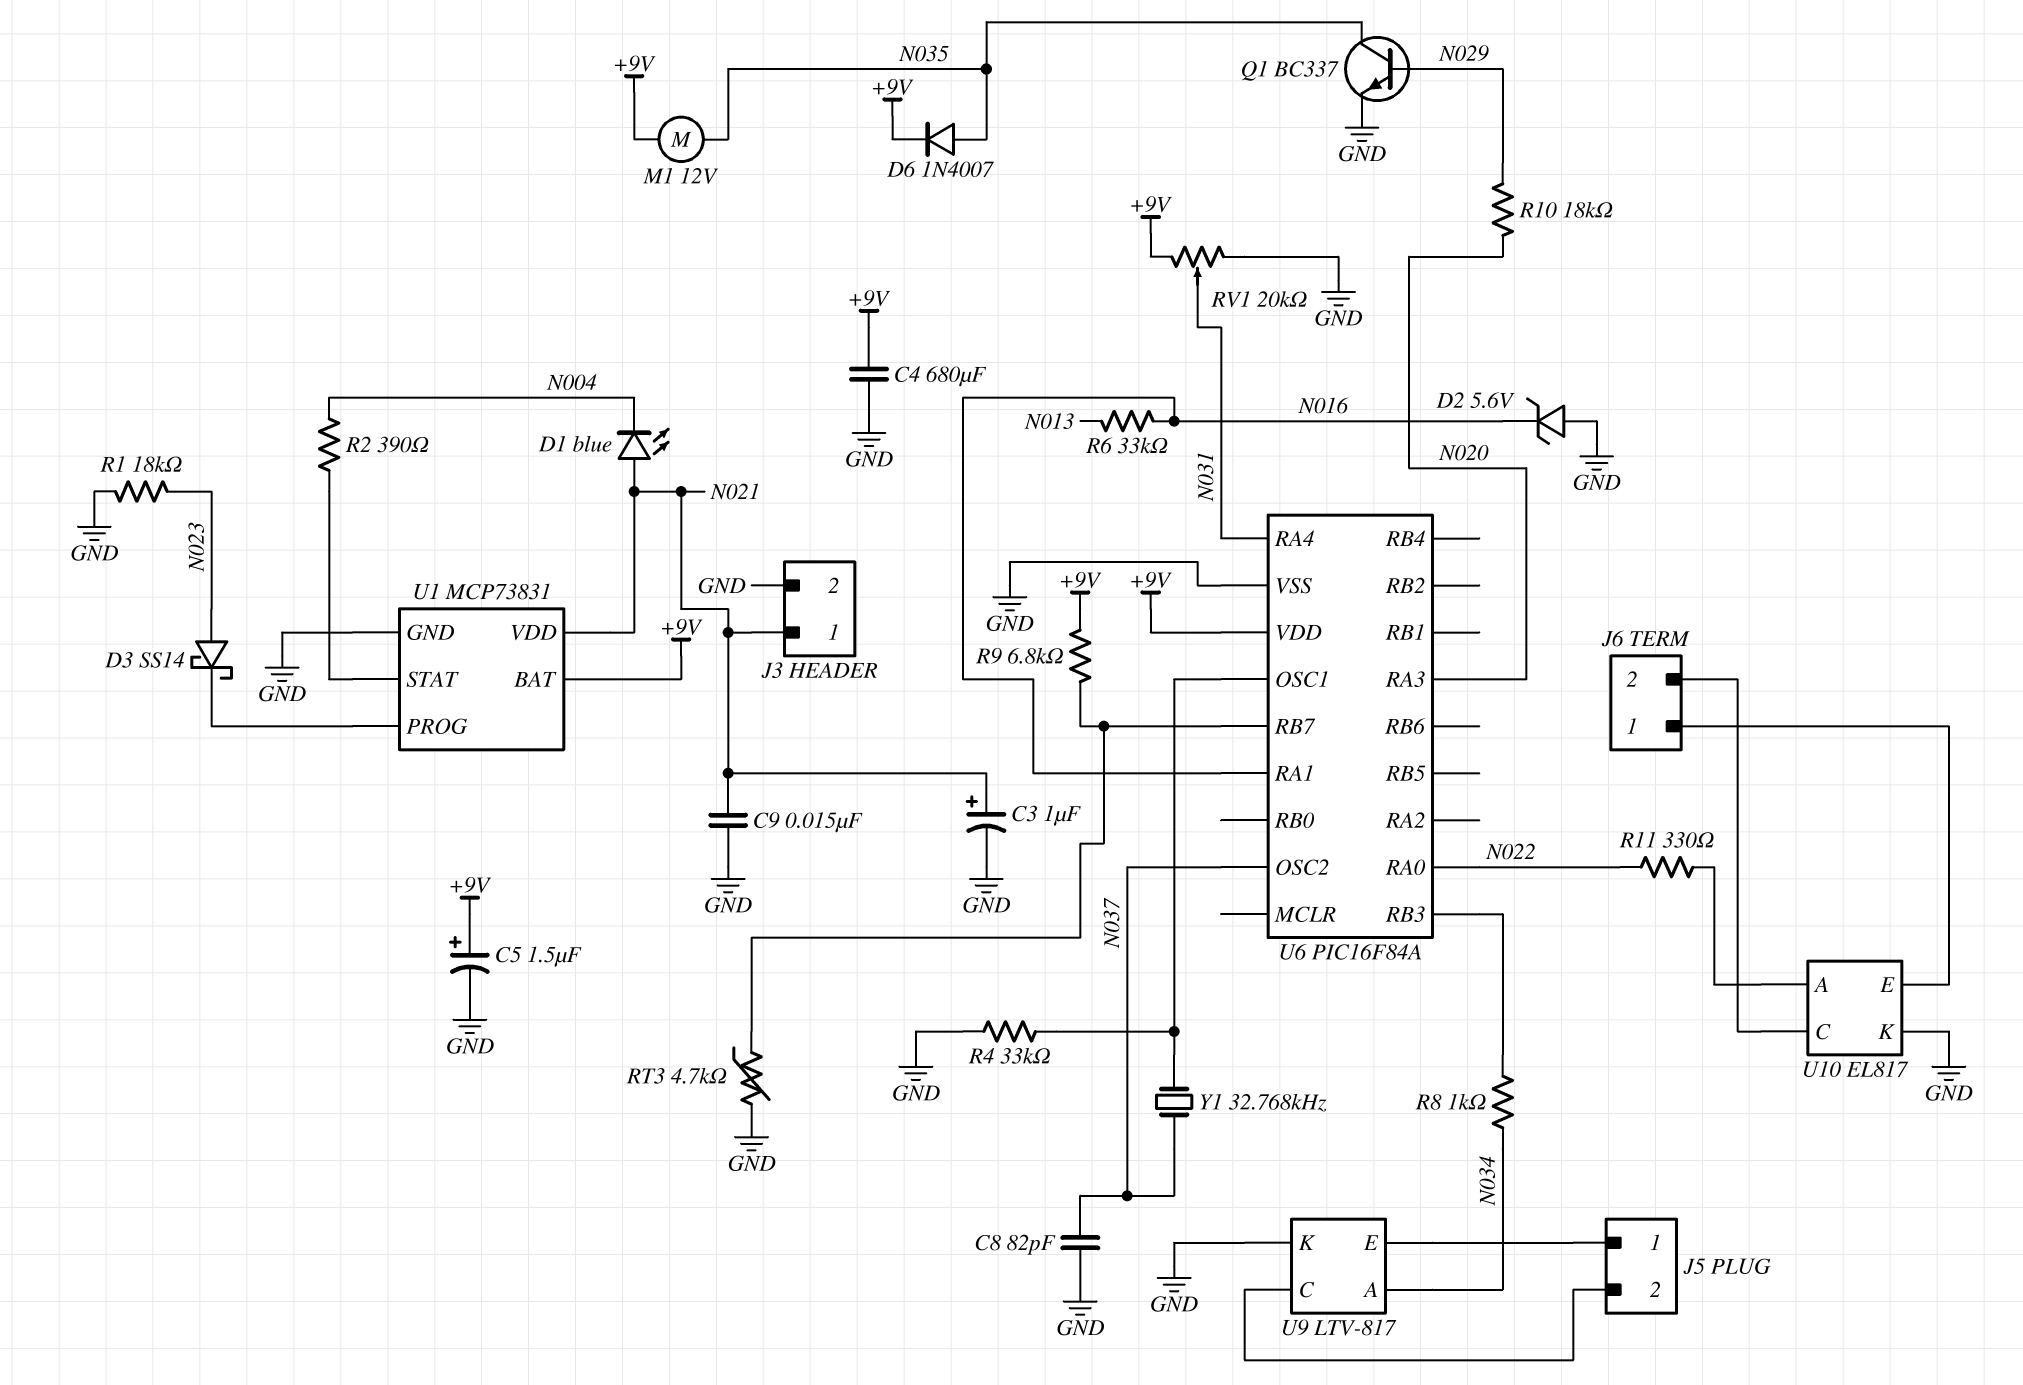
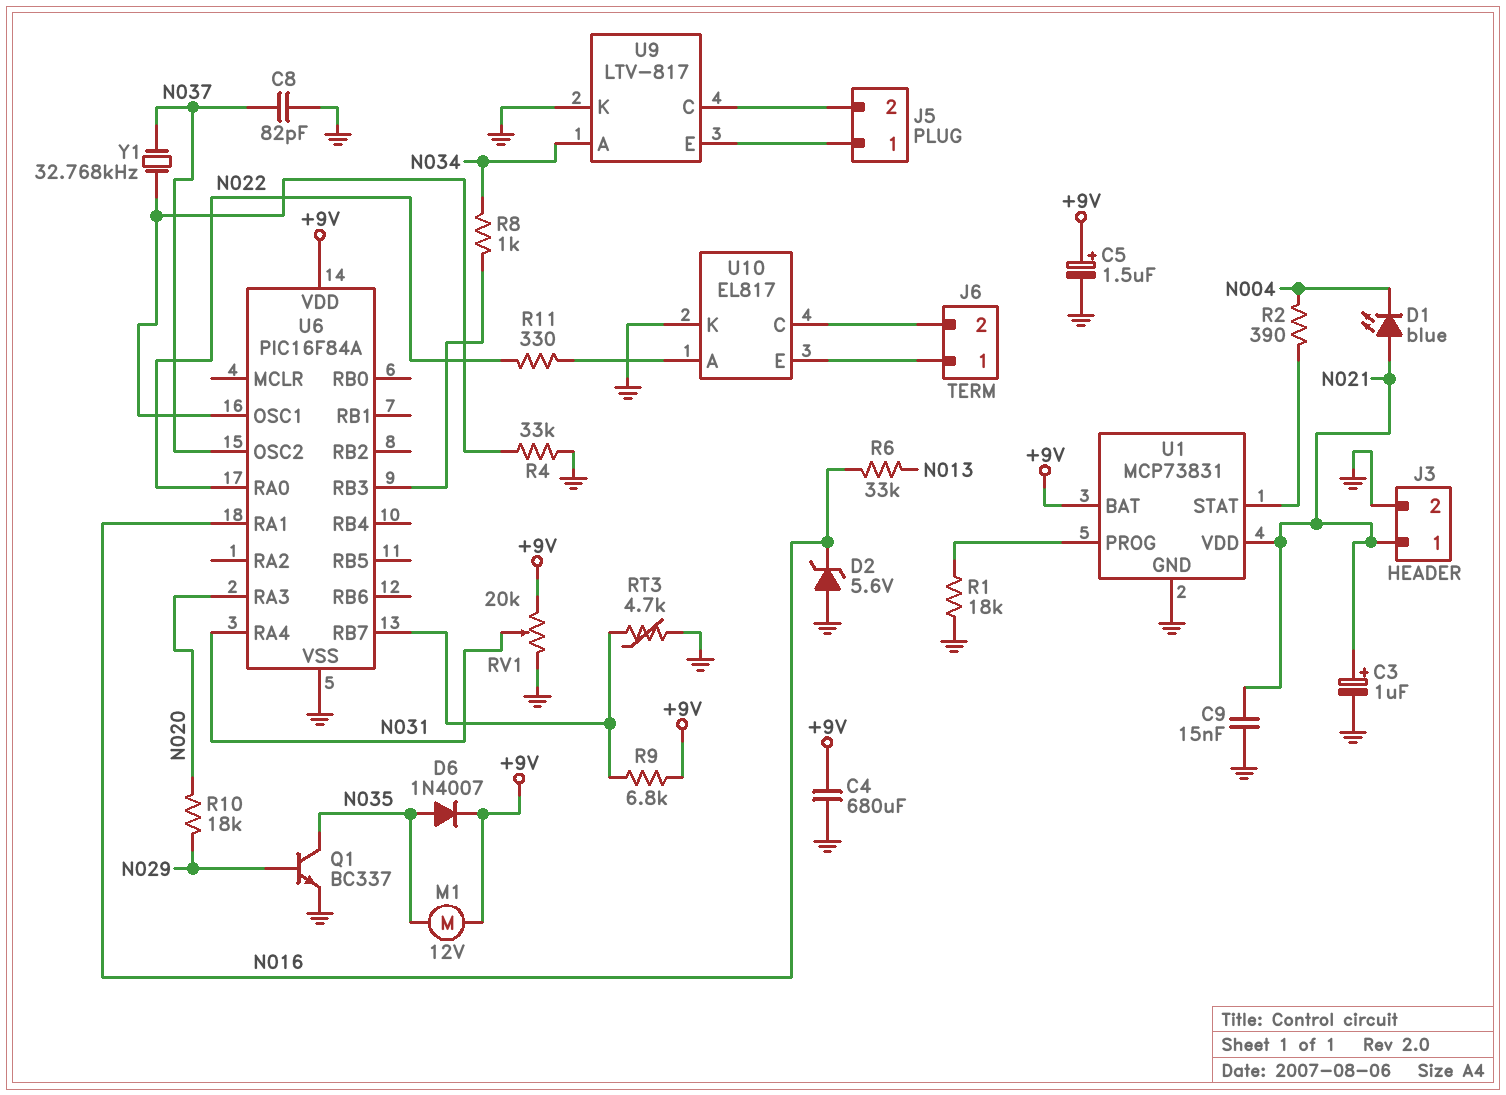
D3: schottky SS14 (A N023, K U1/PROG) -> none
R1: 18k (GND, N023) -> 18k (GND, U1/PROG)

